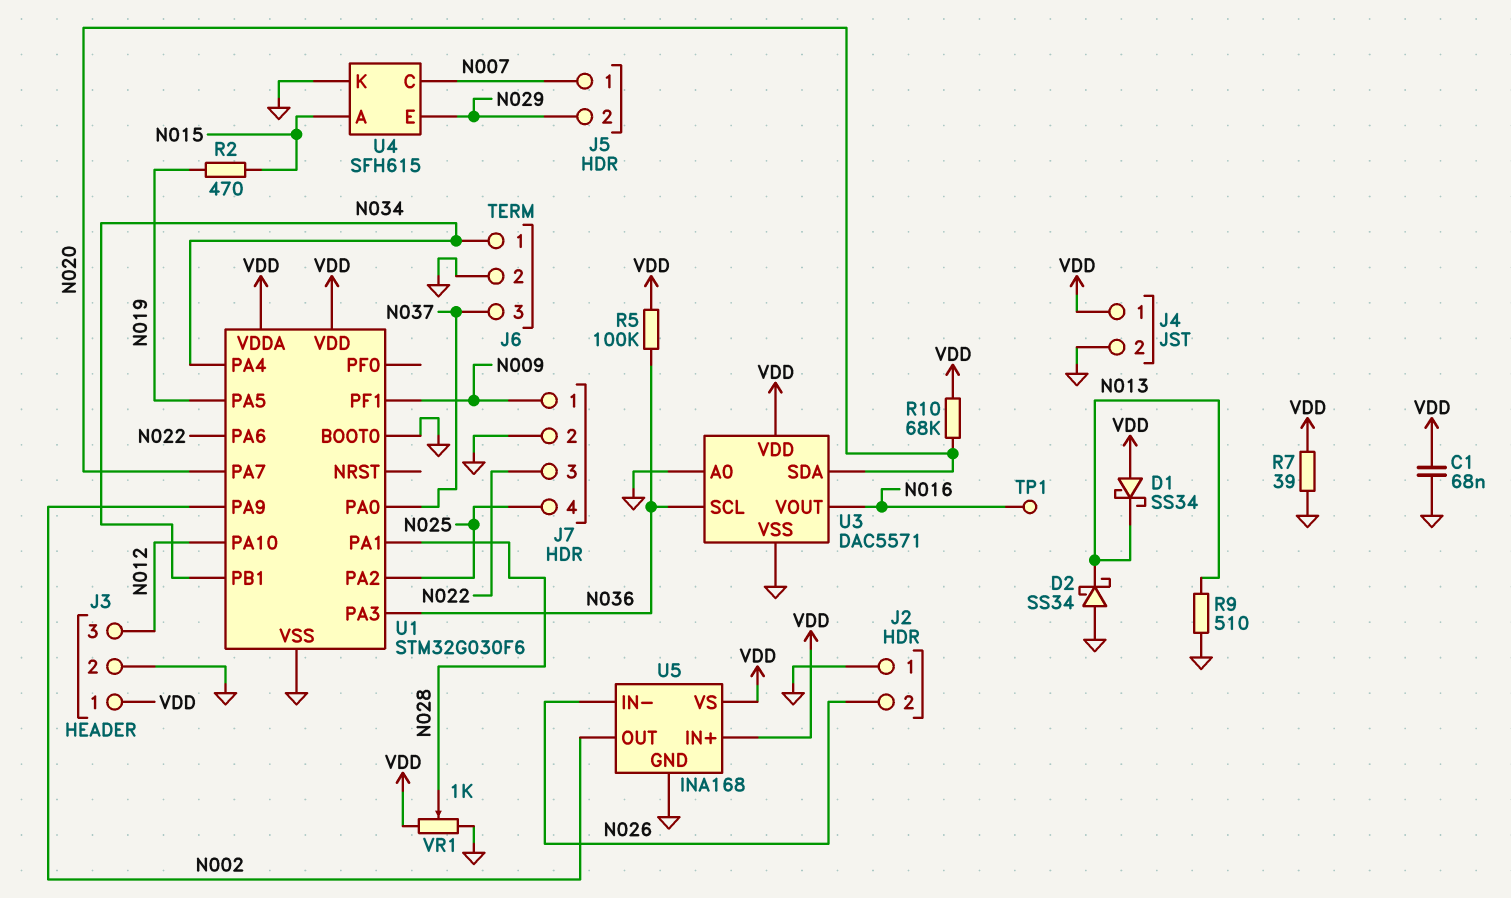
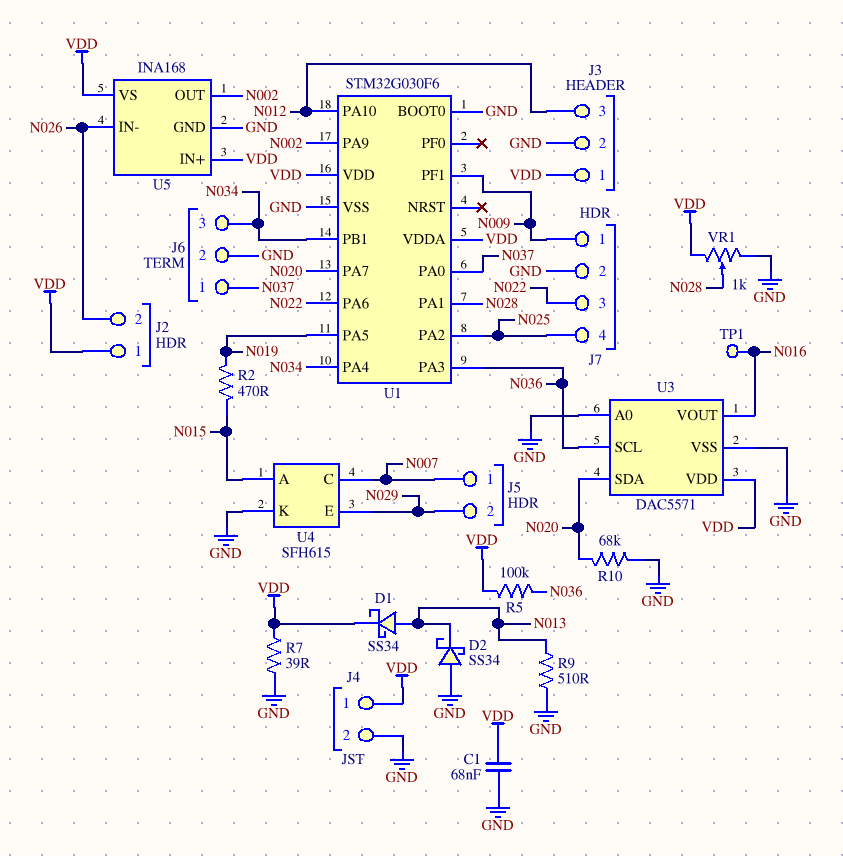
D1: schottky SS34 (A VDD, K N013) -> schottky SS34 (A N013, K VDD)
J2 pin 1: GND -> VDD
J6 pin 1: N034 -> N037
J6 pin 3: N037 -> N034
R10: 68k (N020, VDD) -> 68k (GND, N020)

